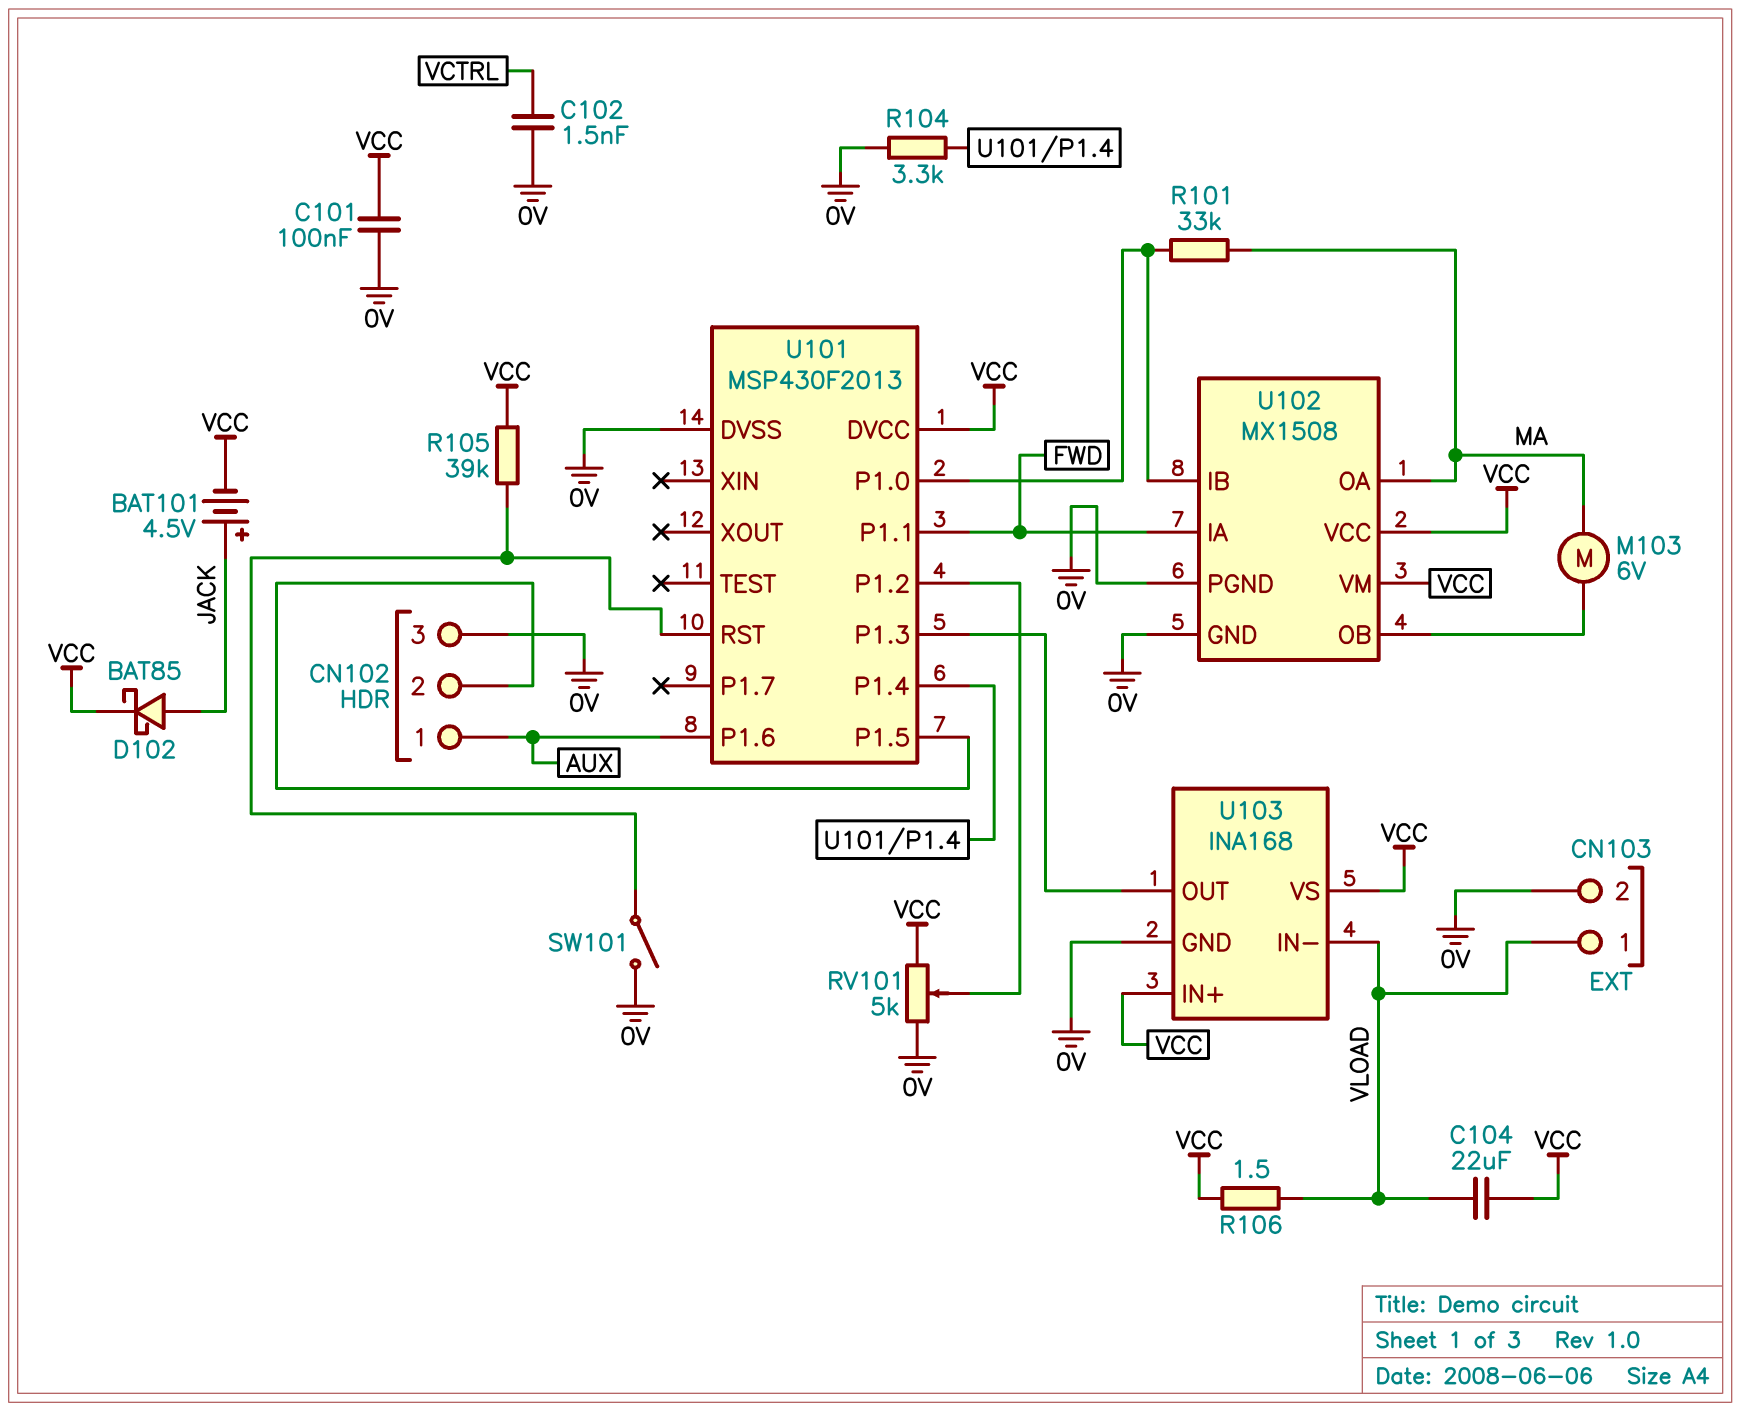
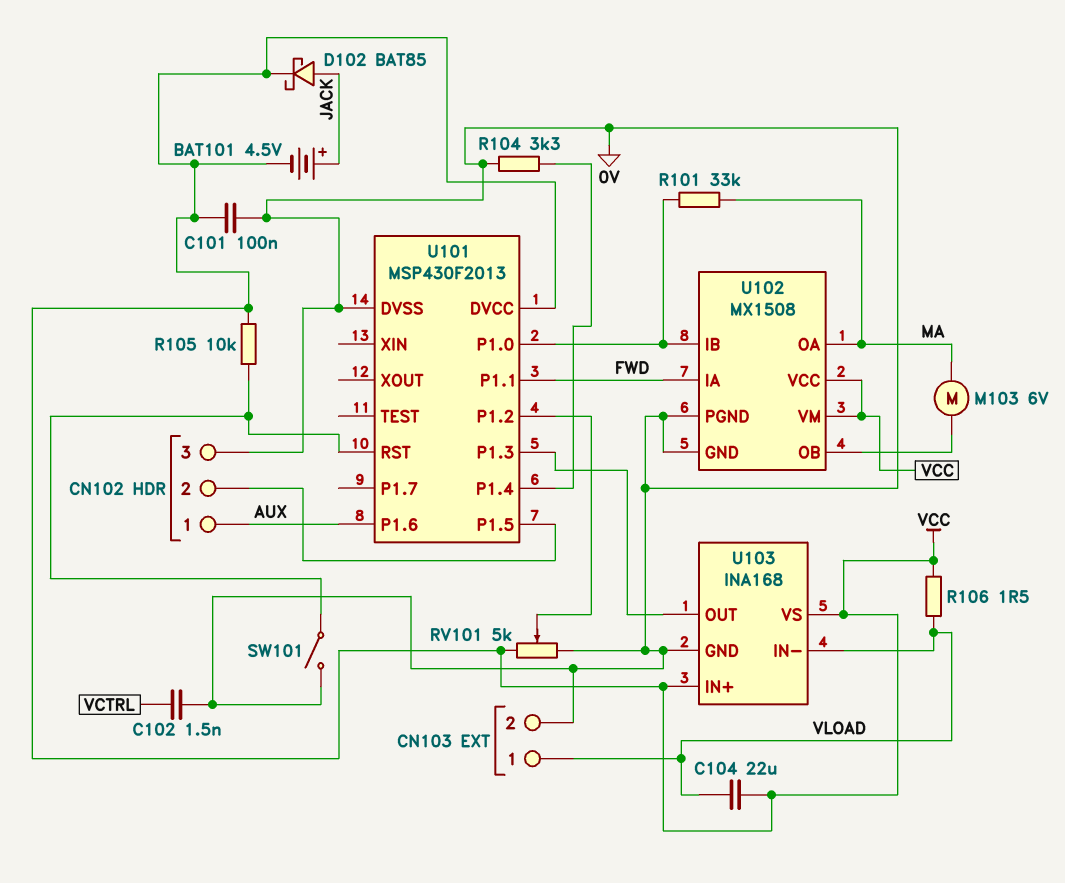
R105: 39k (U101/RST, VCC) -> 10k (U101/RST, VCC)

